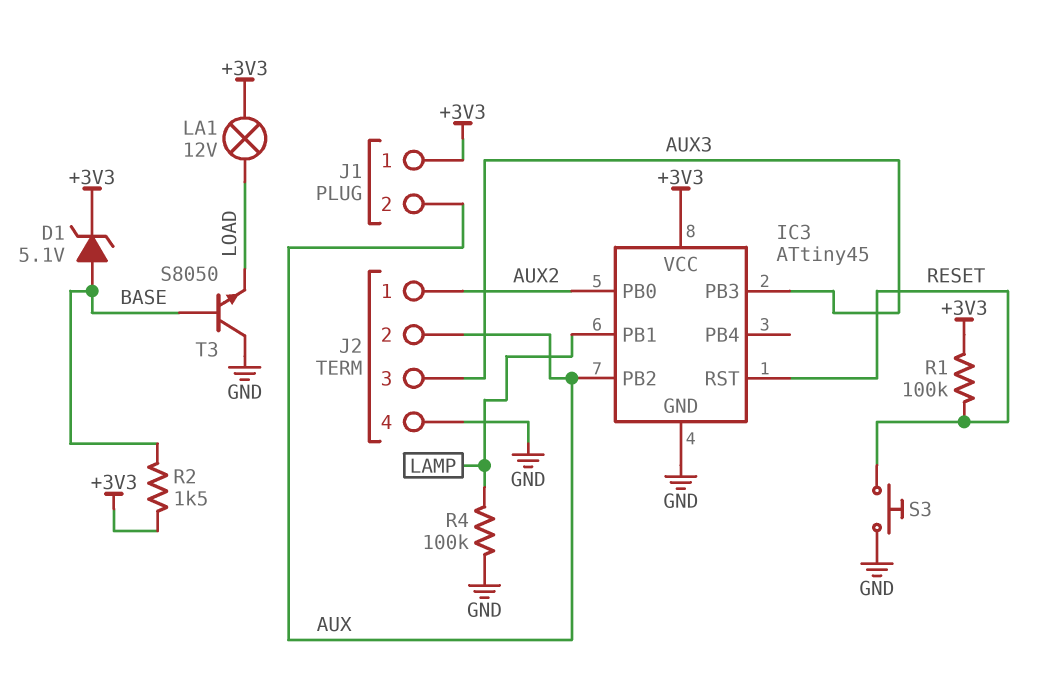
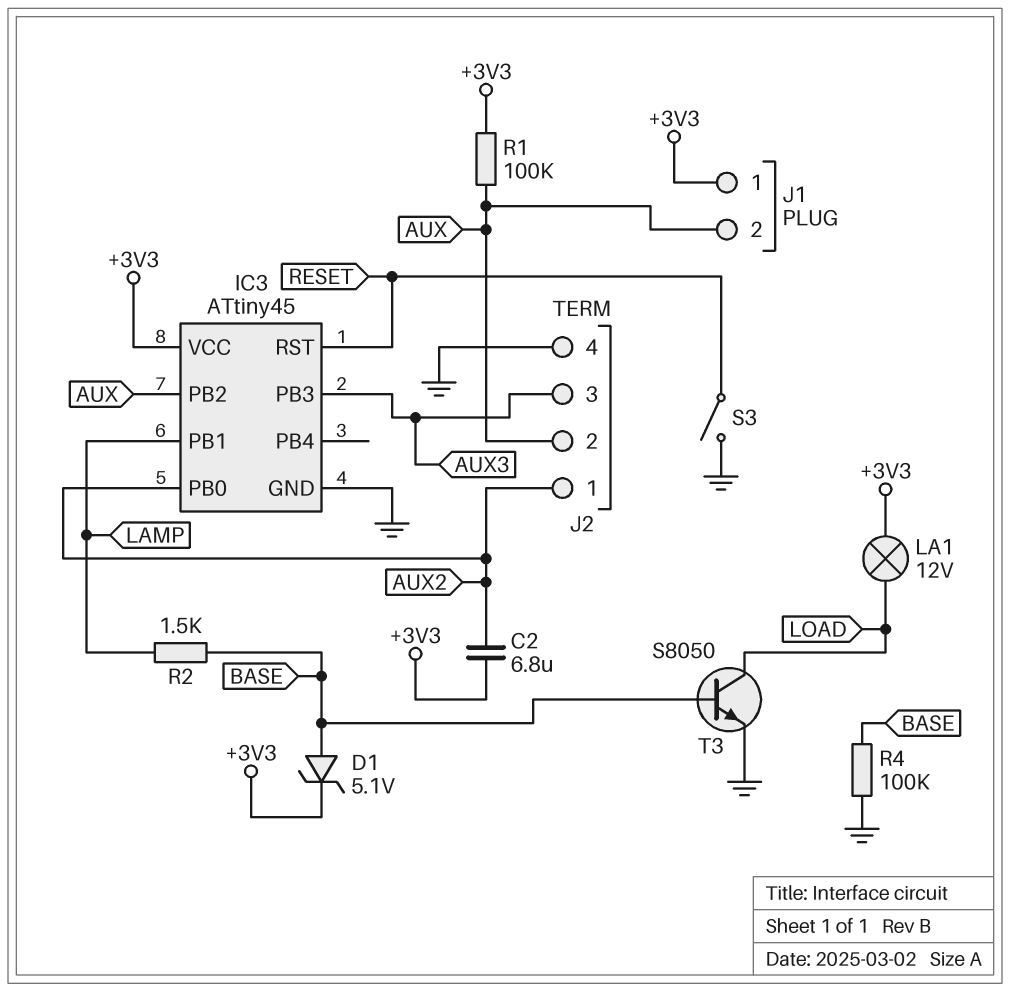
C2: none -> 6.8uF (+3V3, AUX2)
R1: 100k (+3V3, RESET) -> 100k (+3V3, AUX)
R2: 1.5k (+3V3, BASE) -> 1.5k (BASE, LAMP)
R4: 100k (GND, LAMP) -> 100k (BASE, GND)
S3: button (GND, RESET) -> switch (GND, RESET)
T3: NPN S8050 (B BASE, C GND, E LOAD) -> NPN S8050 (B BASE, C LOAD, E GND)

